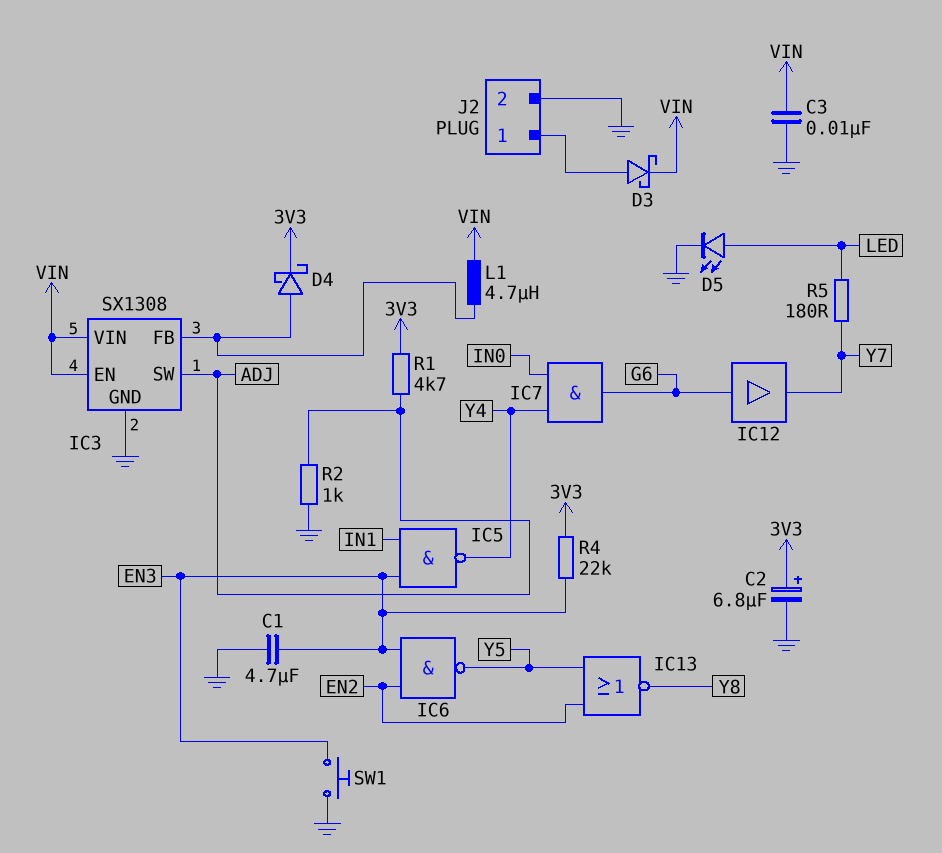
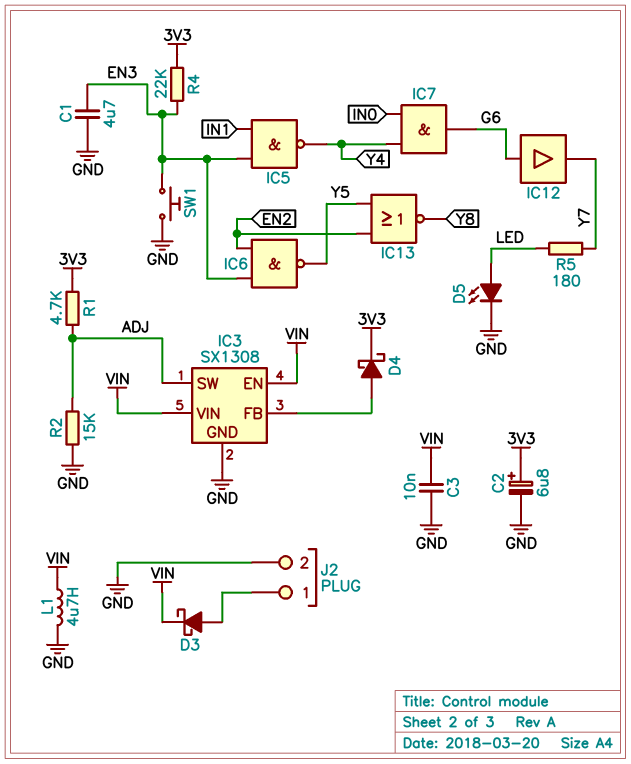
L1: 4.7uH (IC3/FB, VIN) -> 4.7uH (GND, VIN)
R2: 1k (ADJ, GND) -> 15k (ADJ, GND)

